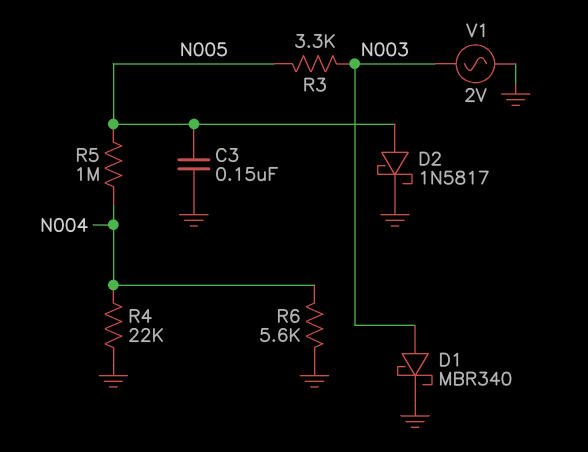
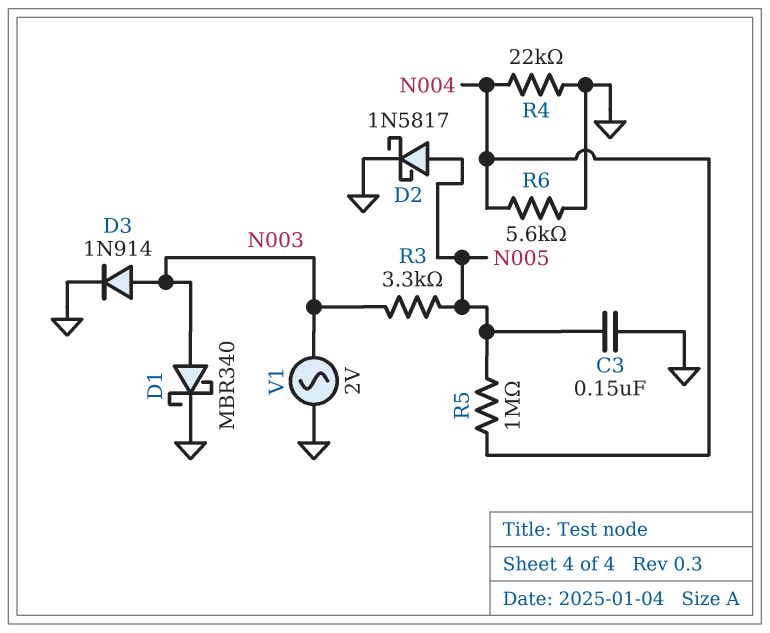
D3: none -> diode 1N914 (A N003, K GND)

